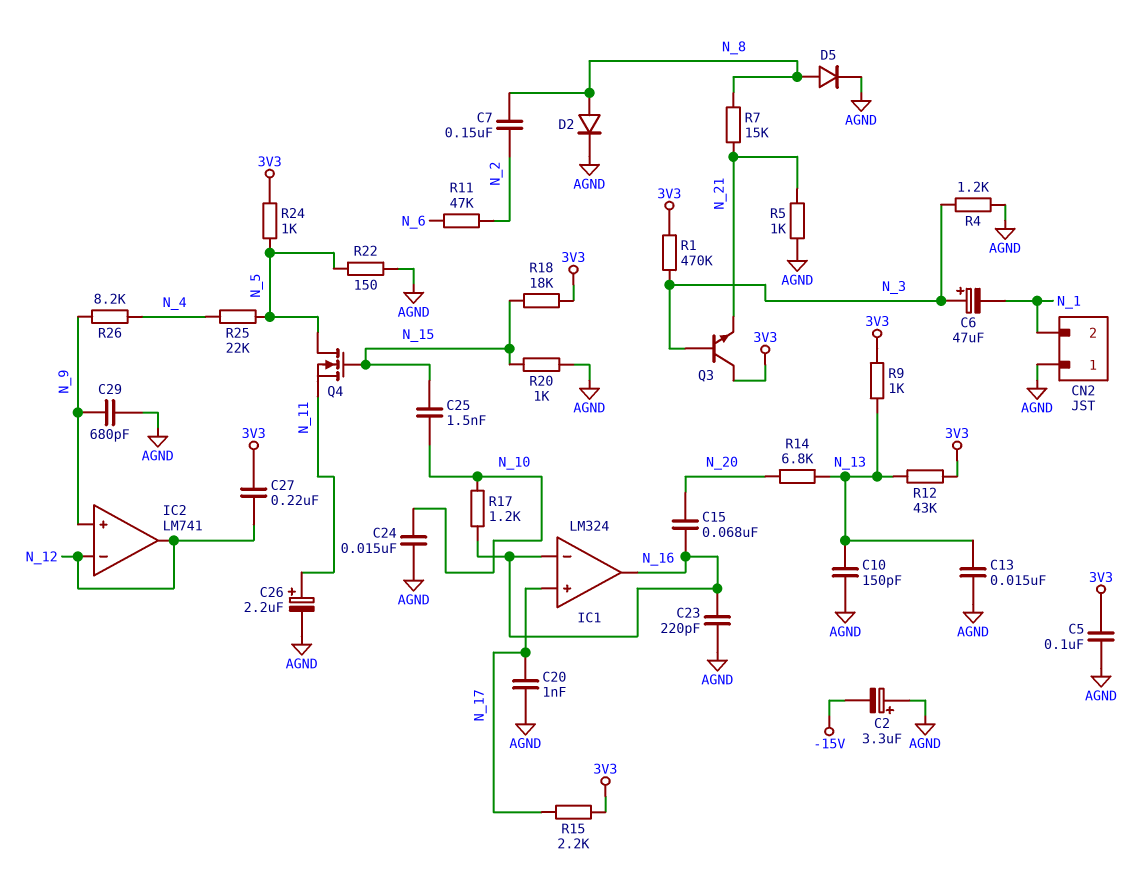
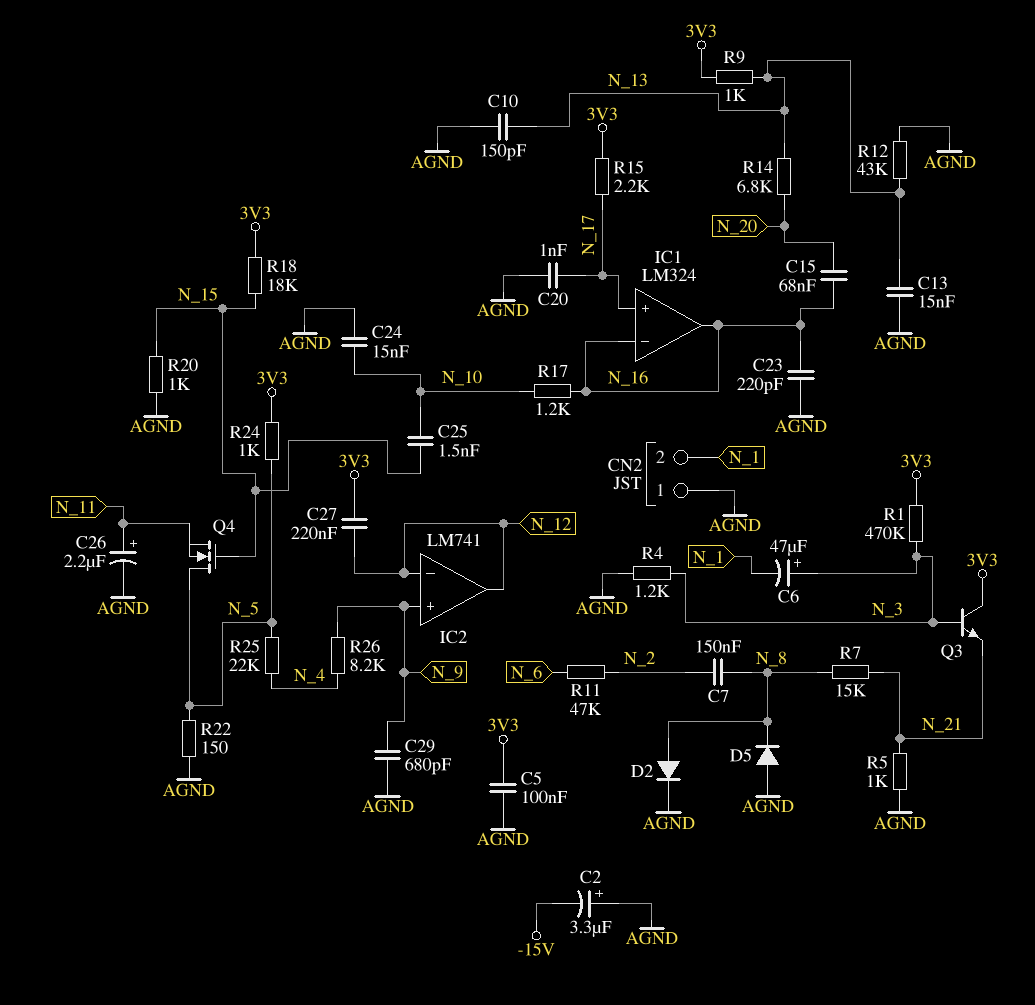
D5: diode (A N_8, K AGND) -> diode (A AGND, K N_8)
R12: 43k (3V3, N_13) -> 43k (AGND, N_13)

